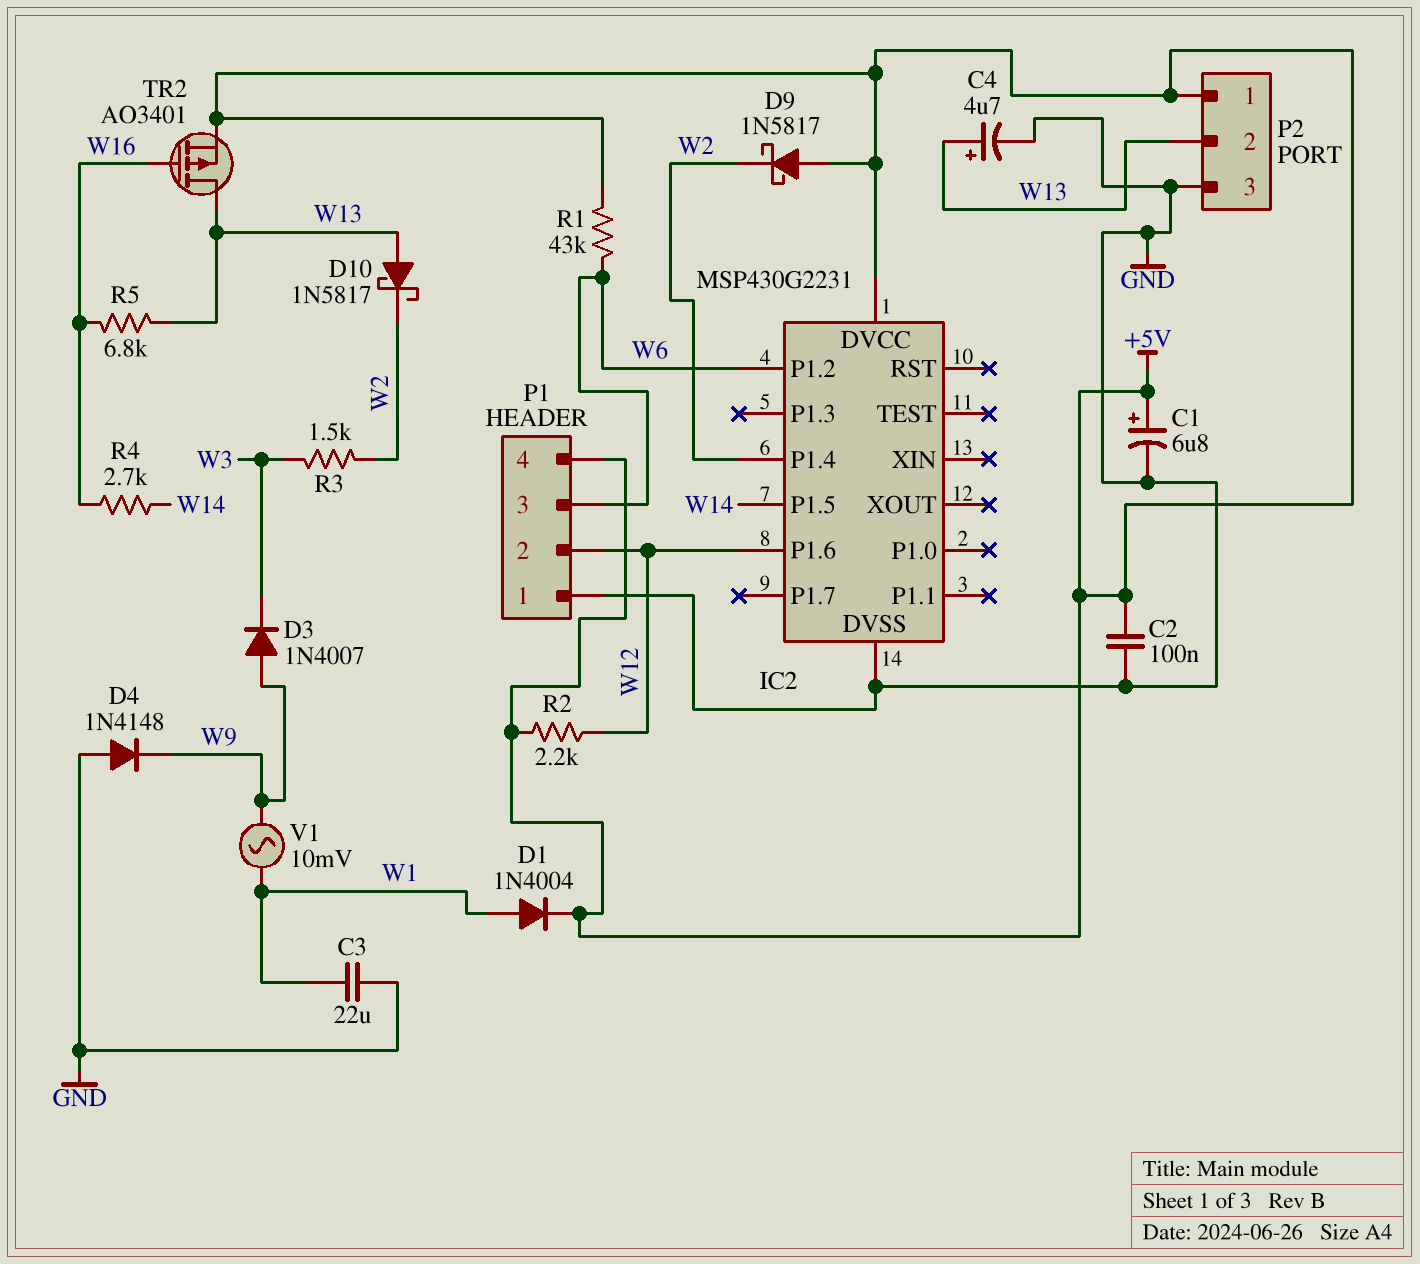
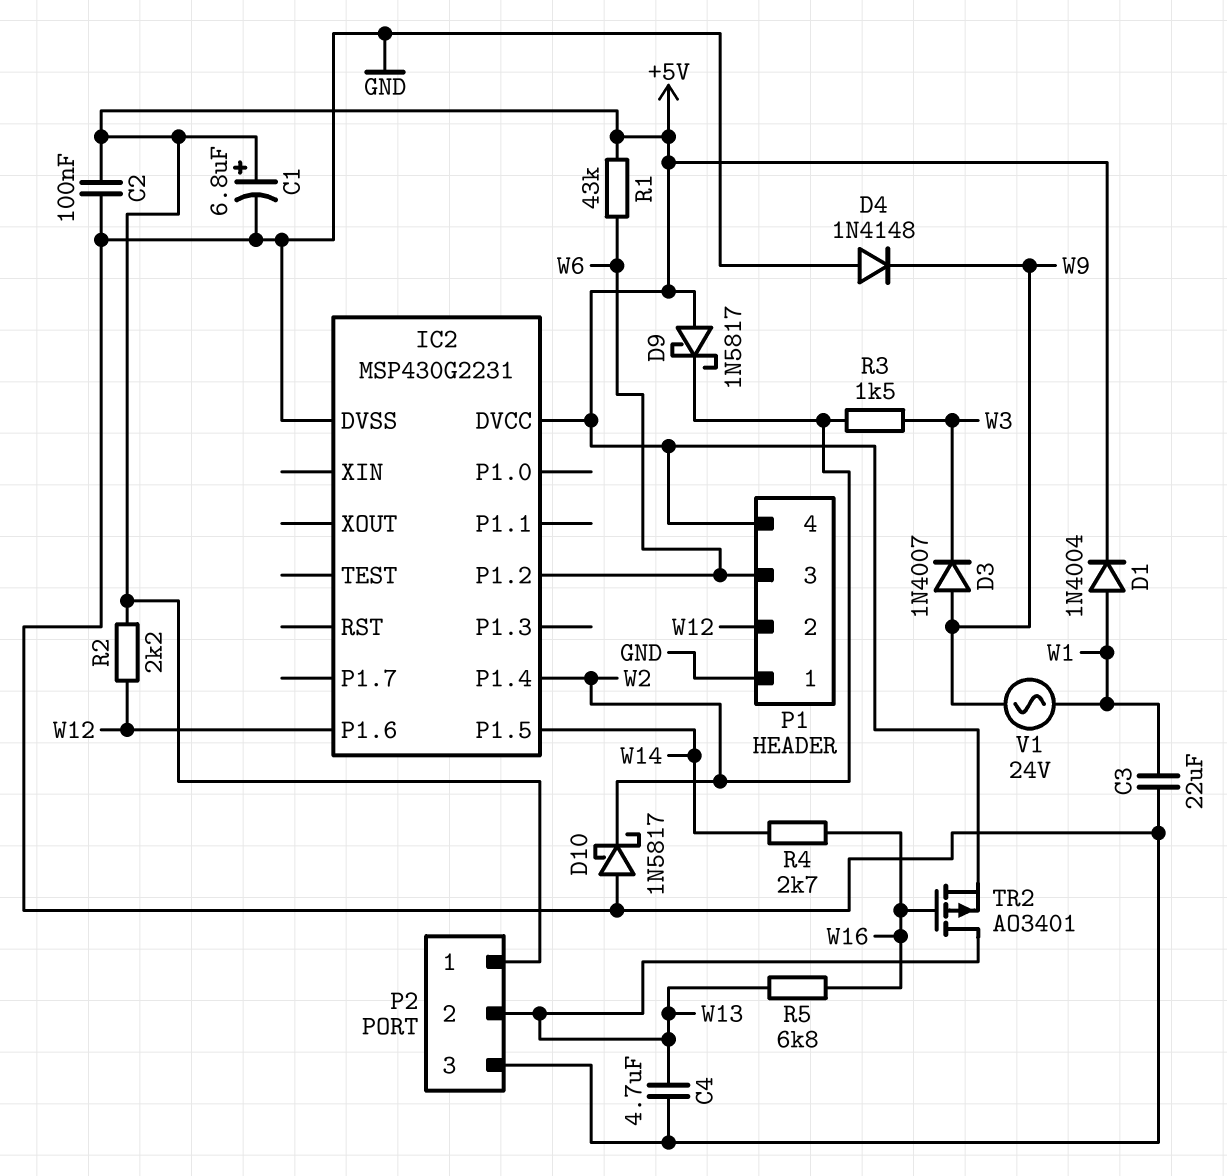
C4: 4.7uF (plus W13, minus GND) -> 4.7uF (GND, W13)
D10: schottky 1N5817 (A W13, K W2) -> schottky 1N5817 (A GND, K W2)
V1: AC 10mV (W1, W9) -> AC 24V (W1, W9)

